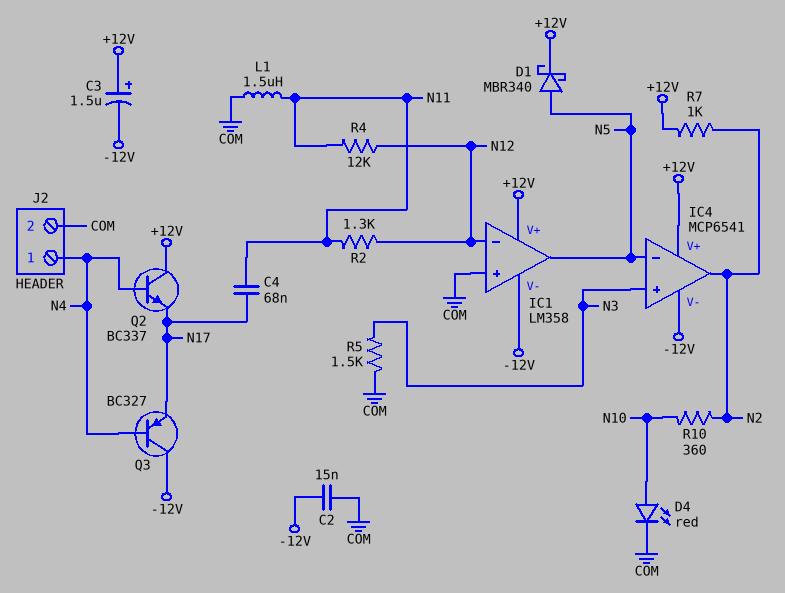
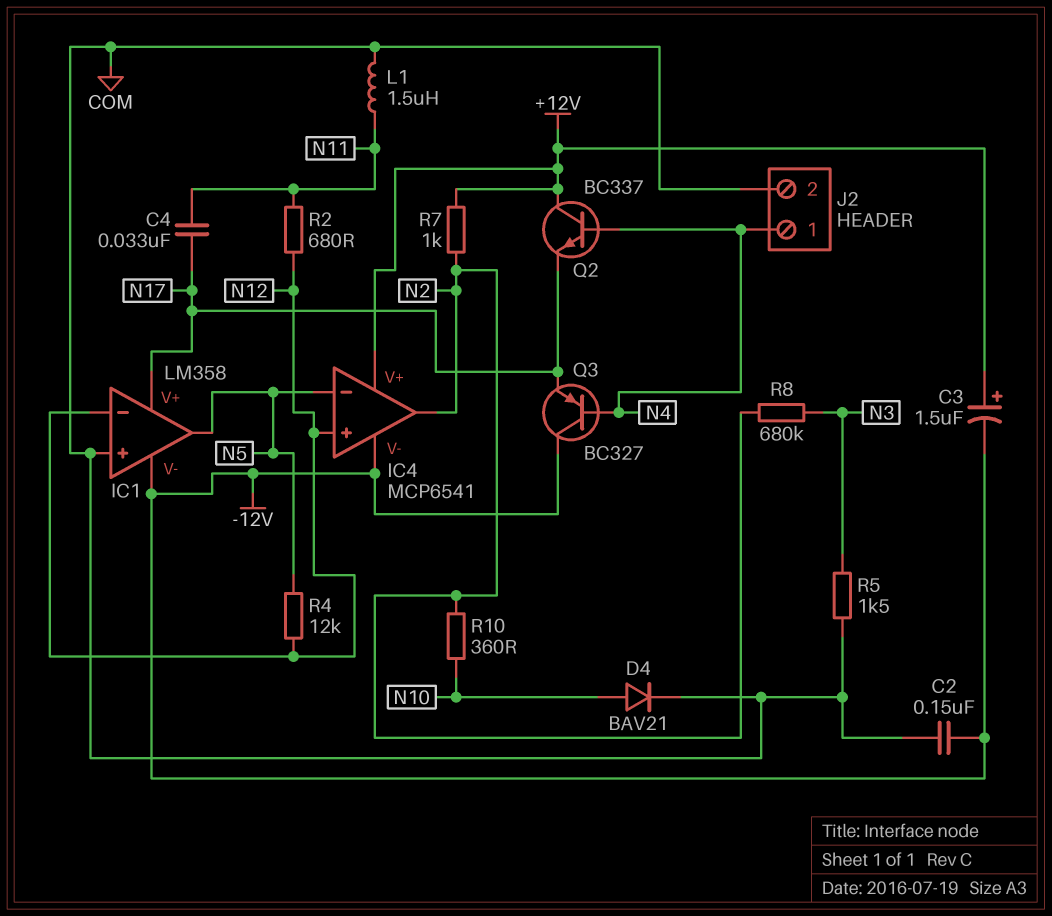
C2: 15nF (-12V, COM) -> 150nF (-12V, COM)
C4: 68nF (N11, N17) -> 33nF (N11, N17)
D1: schottky MBR340 (A N5, K +12V) -> none
D4: LED red (A N10, K COM) -> diode BAV21 (A N10, K COM)
IC1 pin V+: +12V -> N17
IC4 pin in+: N3 -> N12
R2: 1.3k (N11, N12) -> 680 (N11, N12)
R4: 12k (N11, N12) -> 12k (N5, N12)
R8: none -> 680k (N2, N3)

